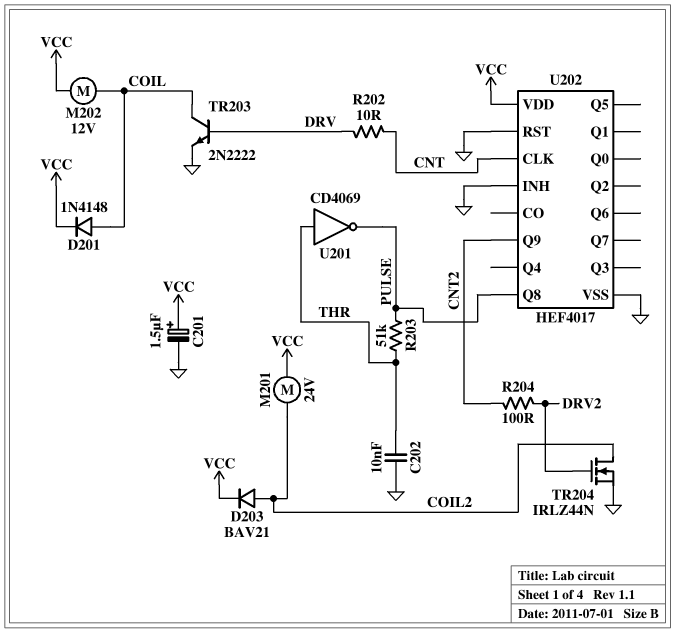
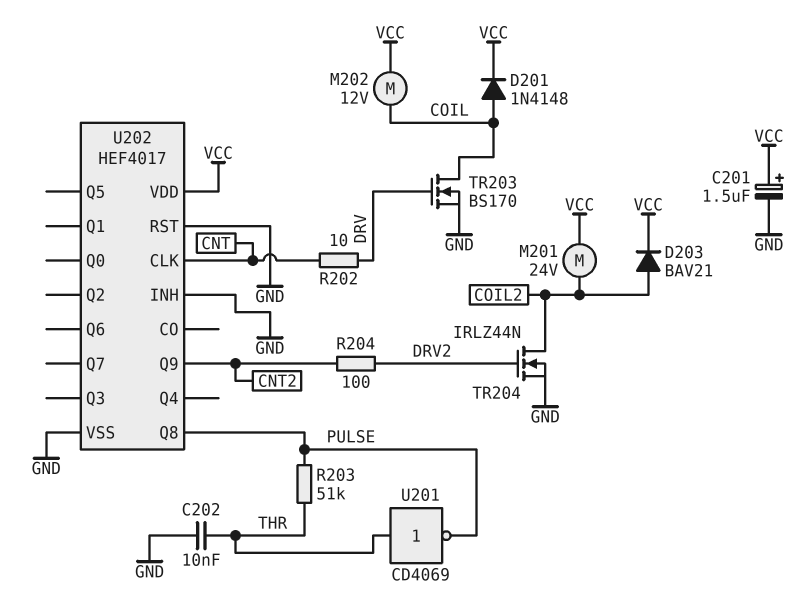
TR203: NPN 2N2222 (B DRV, C COIL, E GND) -> NMOS BS170 (G DRV, D COIL, S GND)

